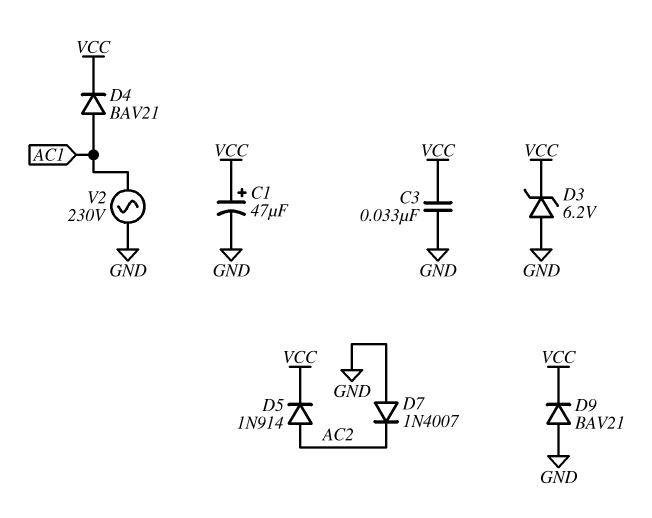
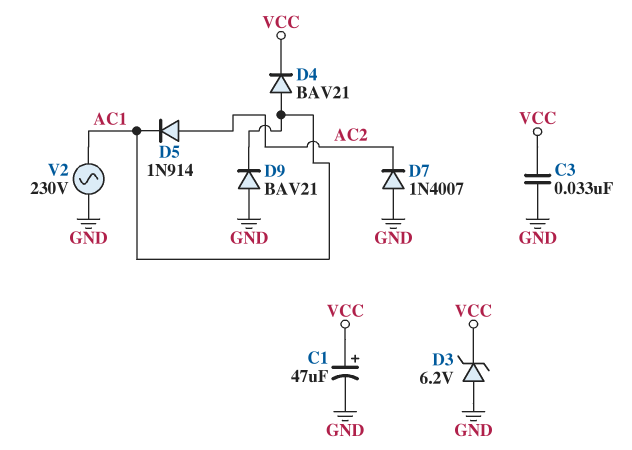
D5: diode 1N914 (A AC2, K VCC) -> diode 1N914 (A AC2, K AC1)
D9: diode BAV21 (A GND, K VCC) -> diode BAV21 (A GND, K AC1)

